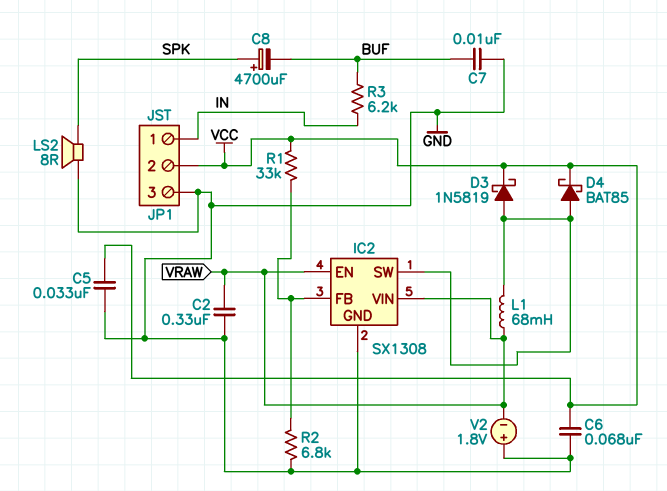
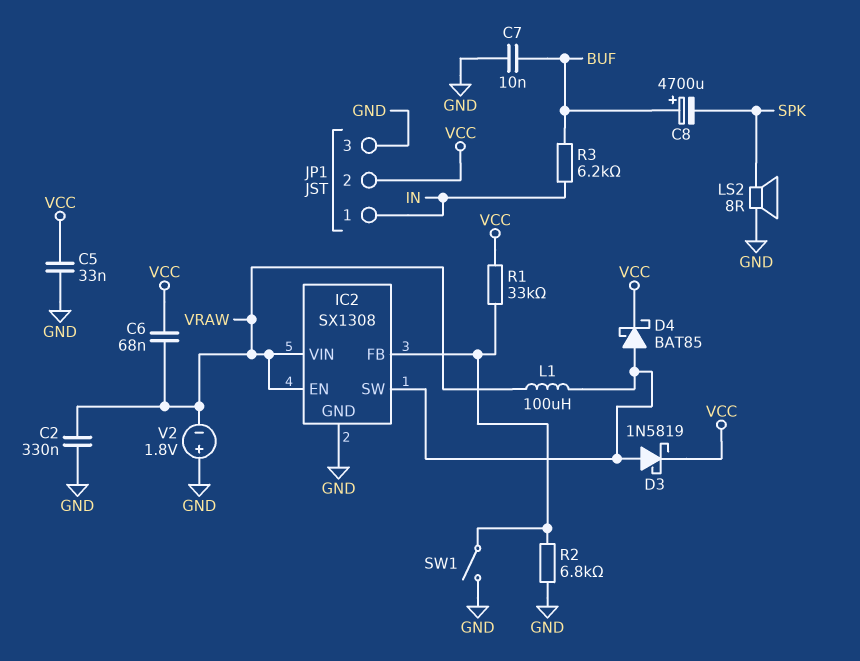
C6: 68nF (GND, VCC) -> 68nF (VCC, VRAW)
C8: 4700uF (plus SPK, minus BUF) -> 4700uF (plus BUF, minus SPK)
L1: 68mH (IC2/SW, VRAW) -> 100uH (IC2/SW, VRAW)
SW1: none -> switch (GND, IC2/FB)

